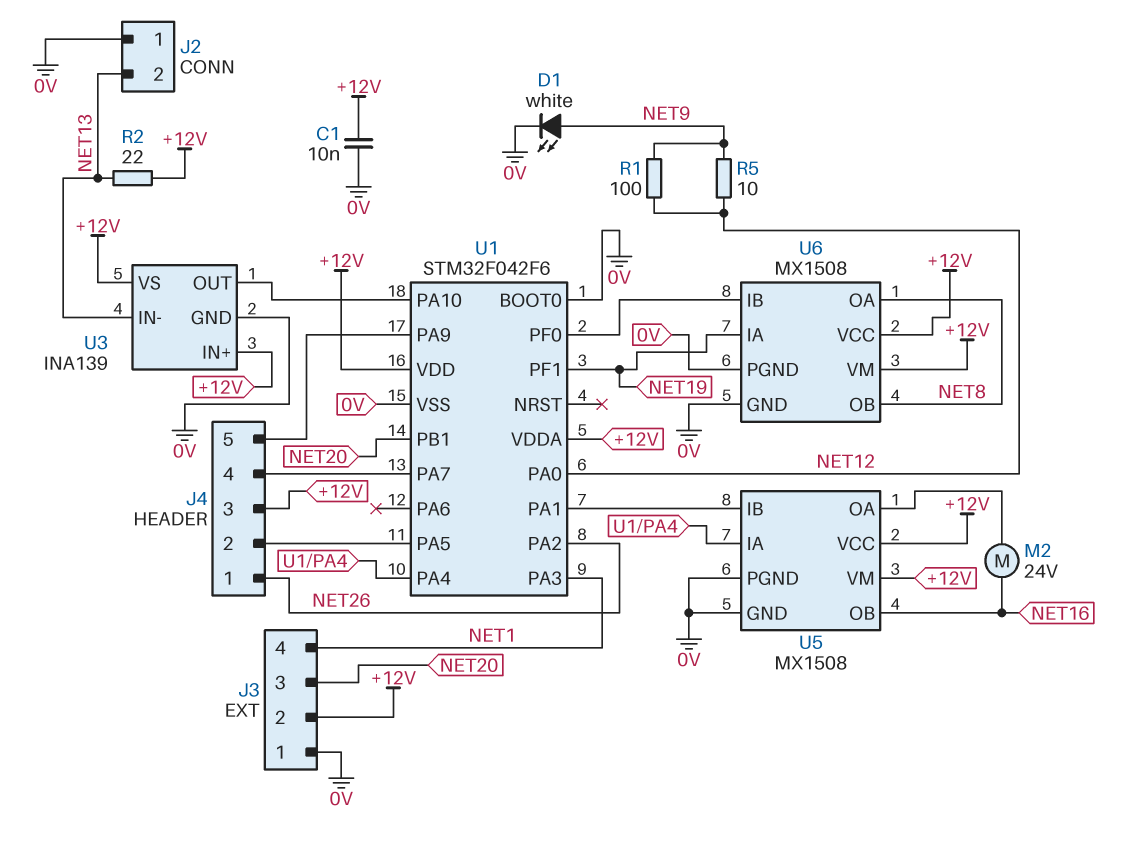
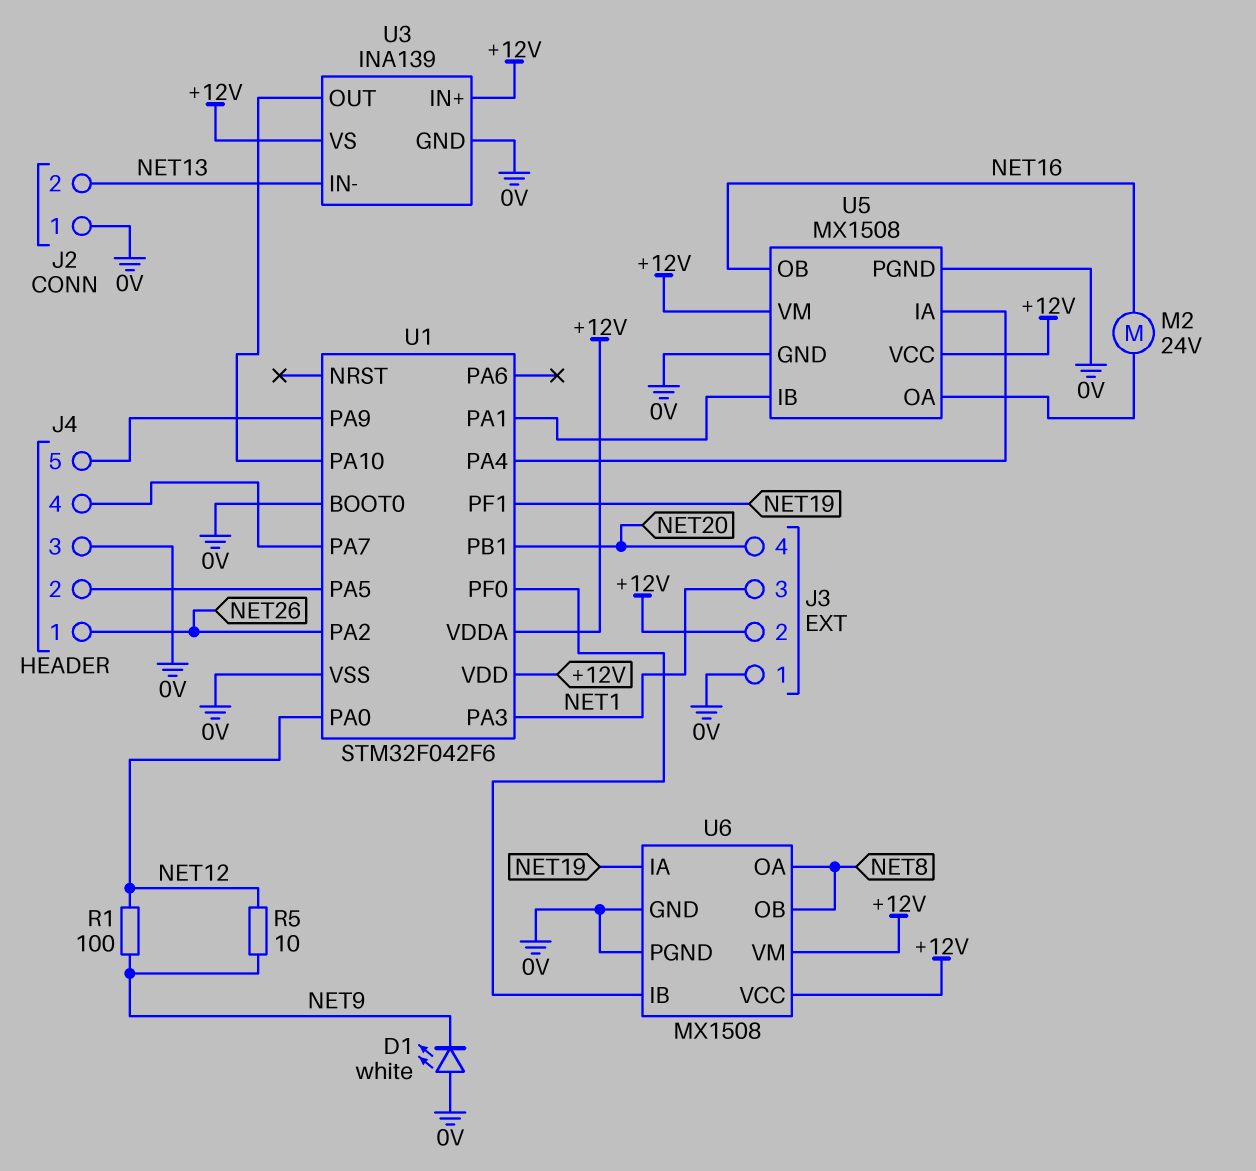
C1: 10nF (+12V, 0V) -> none
D1: LED white (A NET9, K 0V) -> LED white (A 0V, K NET9)
J3 pin 3: NET20 -> NET1
J3 pin 4: NET1 -> NET20
J4 pin 3: +12V -> 0V
R2: 22 (+12V, NET13) -> none

